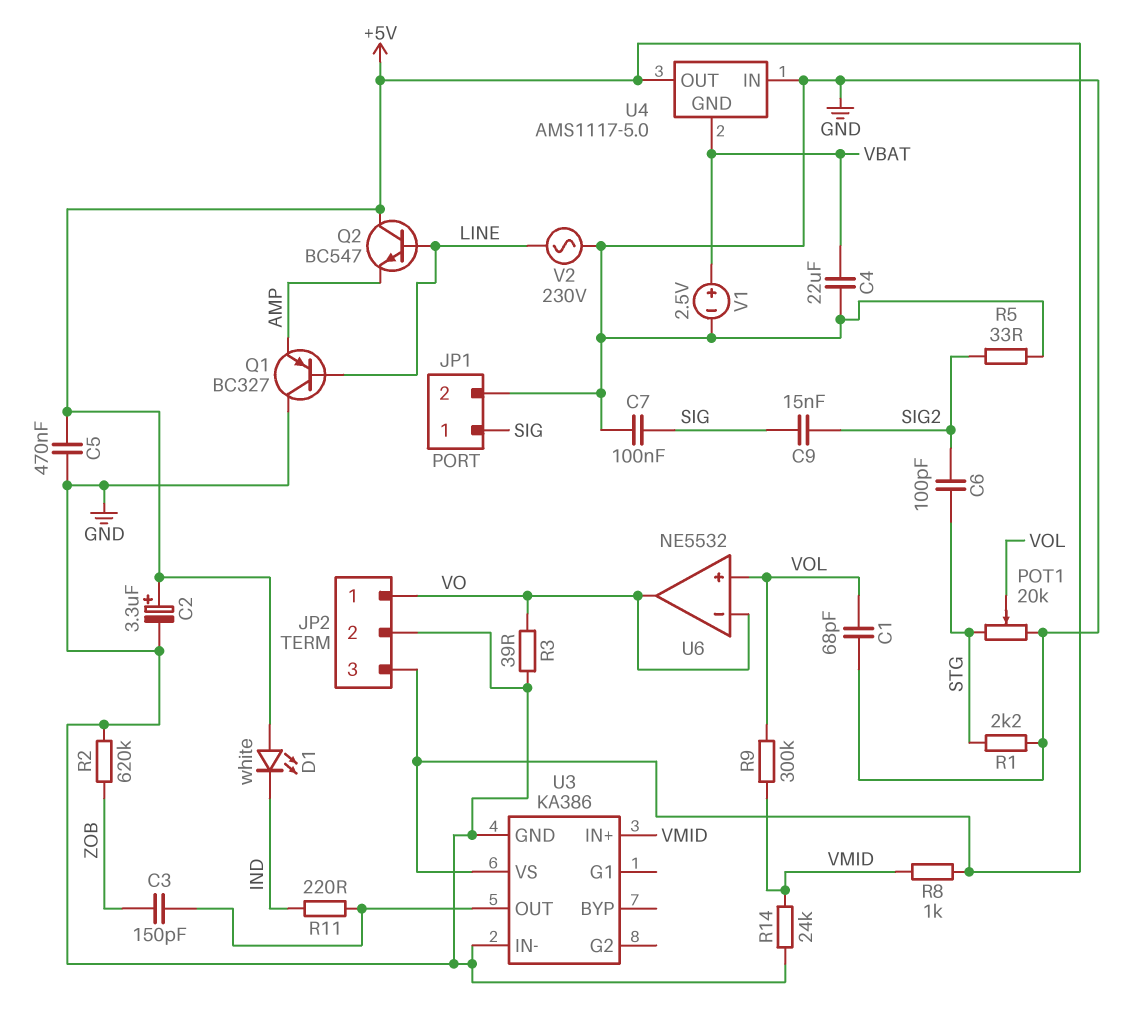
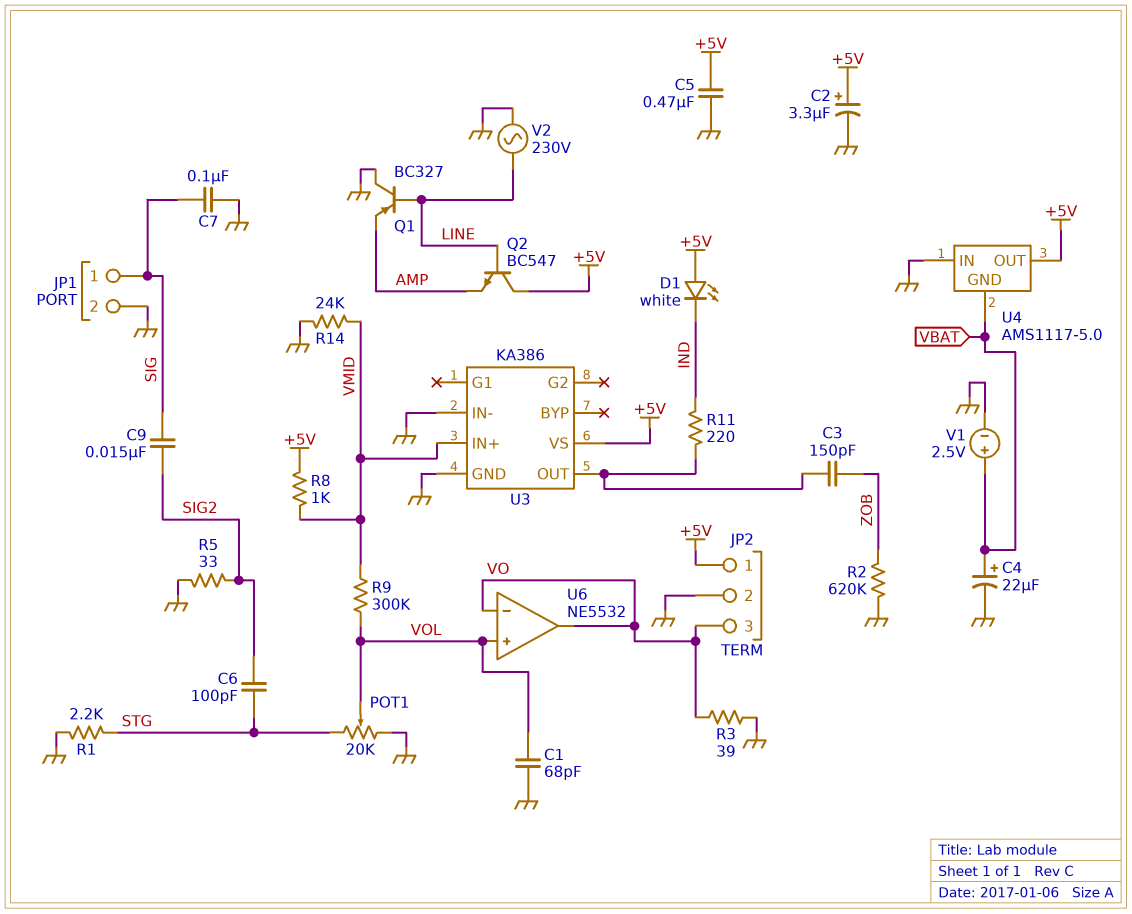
C4: 22uF (GND, VBAT) -> 22uF (plus VBAT, minus GND)
JP2 pin 1: VO -> +5V
JP2 pin 3: +5V -> VO

